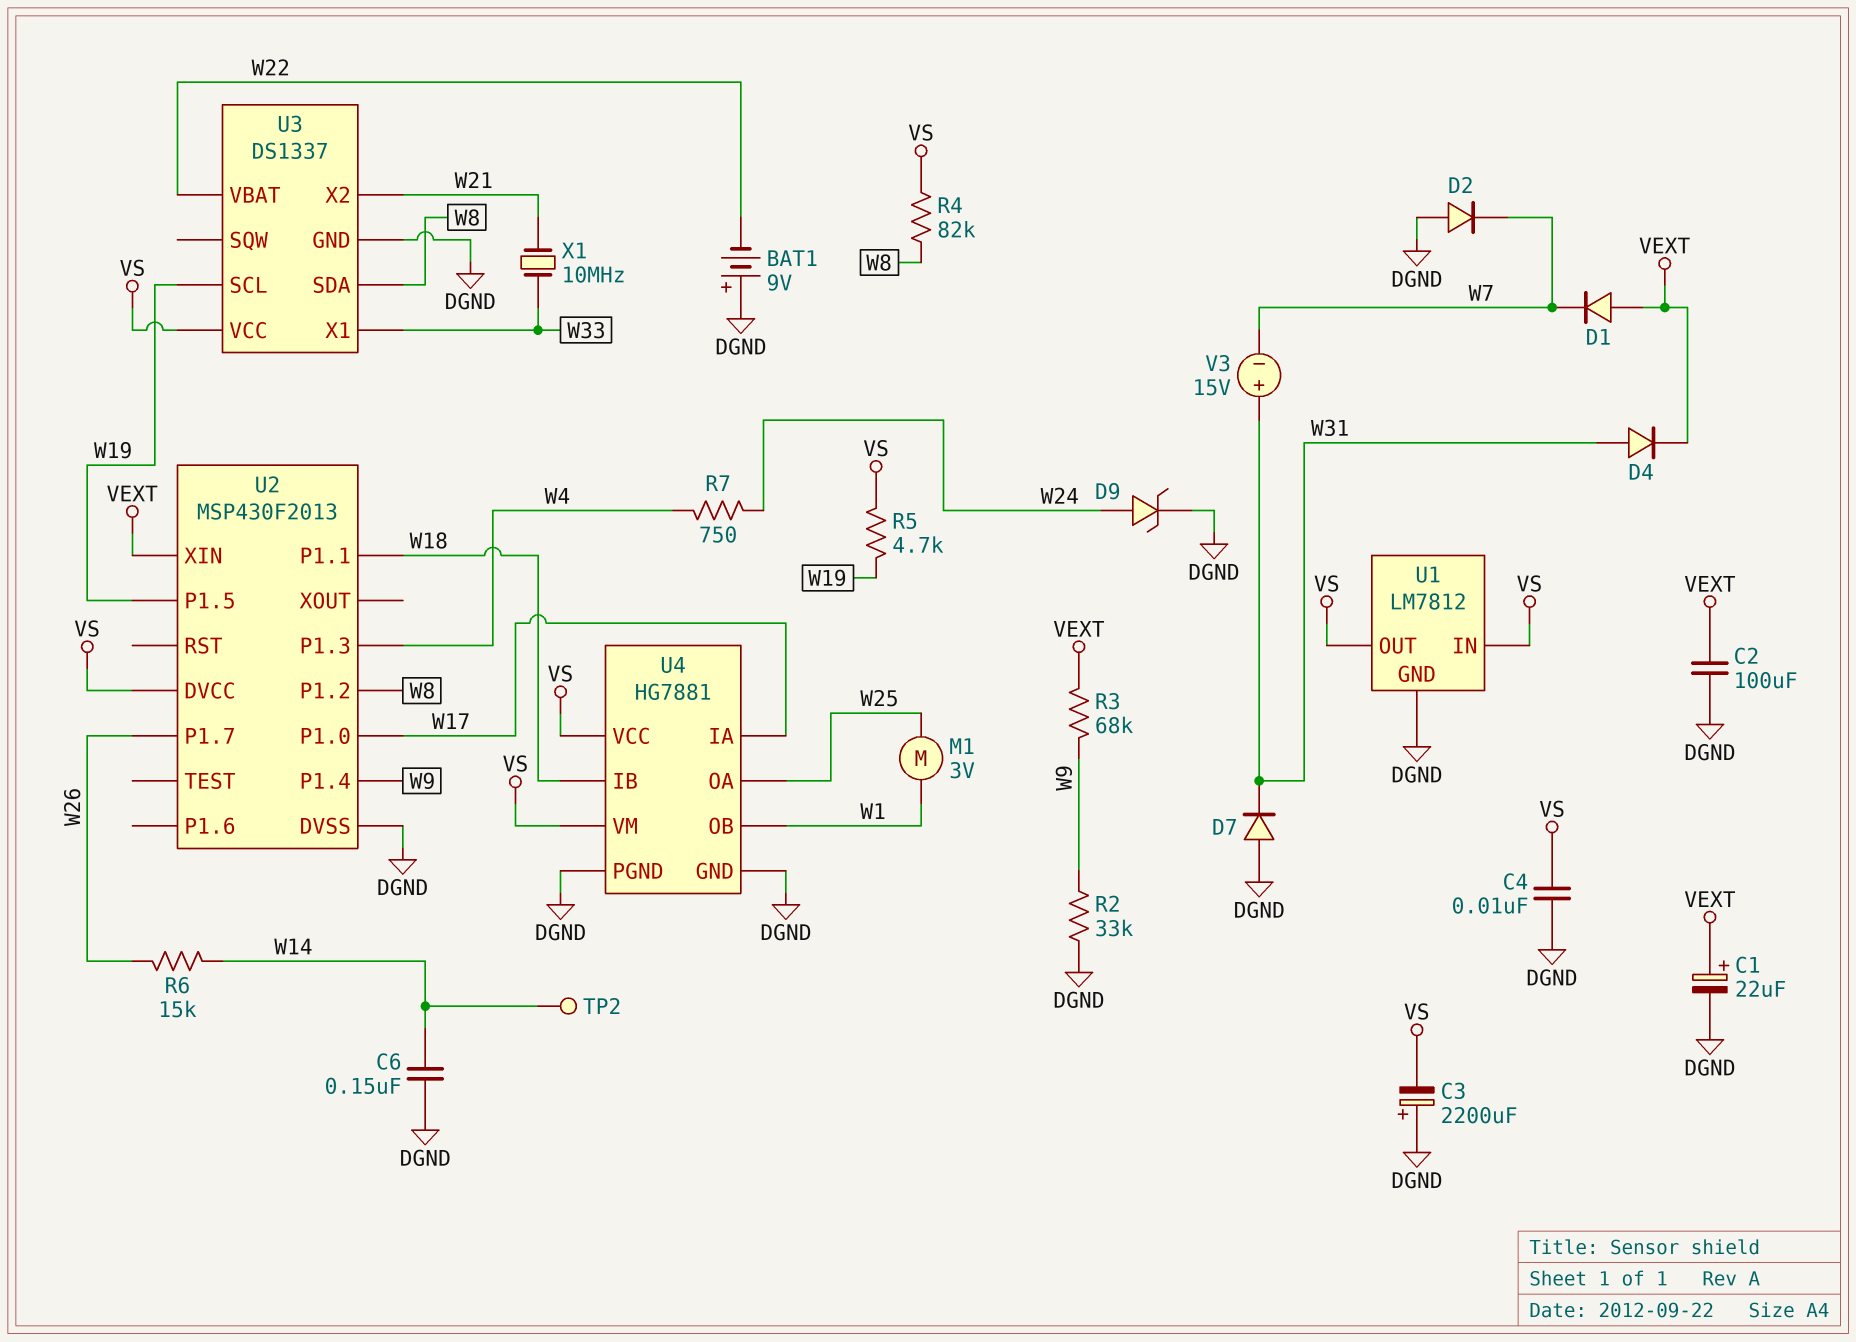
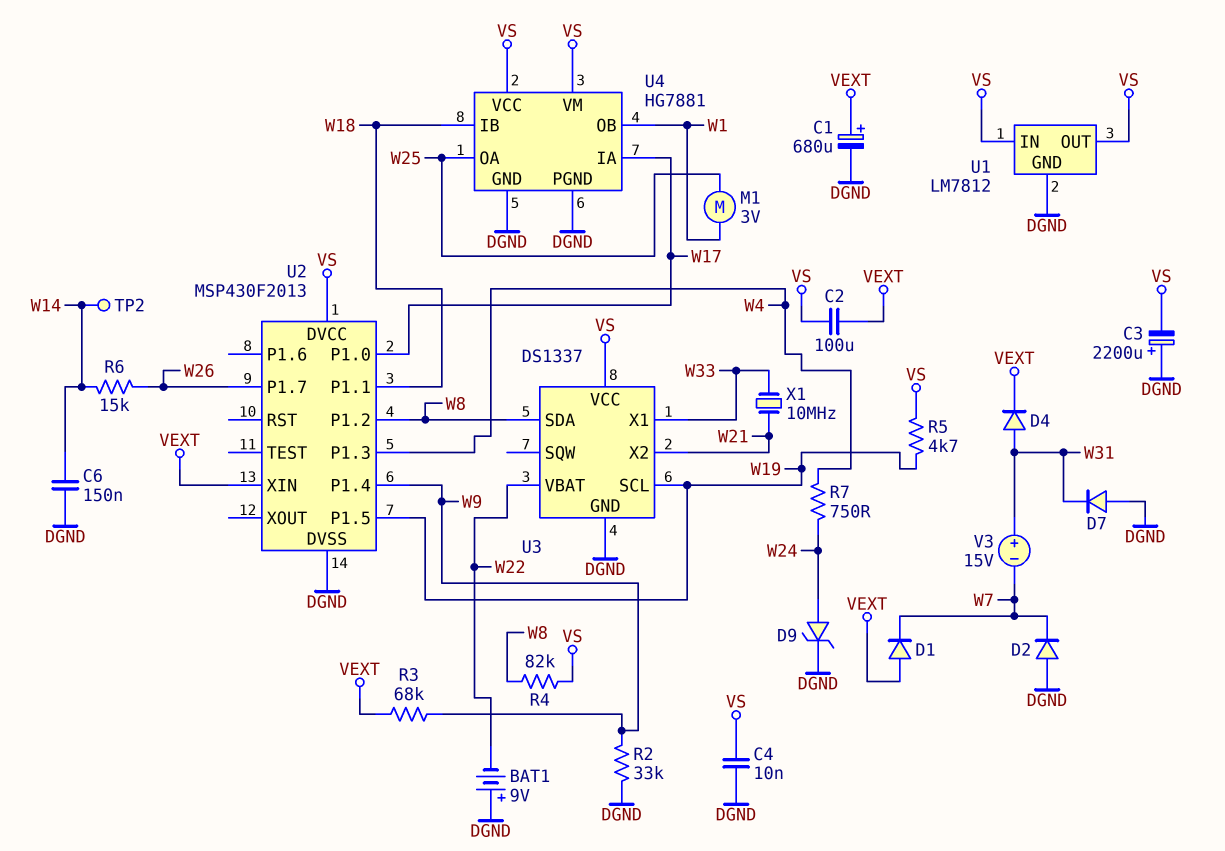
C1: 22uF (plus VEXT, minus DGND) -> 680uF (plus VEXT, minus DGND)
C2: 100uF (DGND, VEXT) -> 100uF (VEXT, VS)

